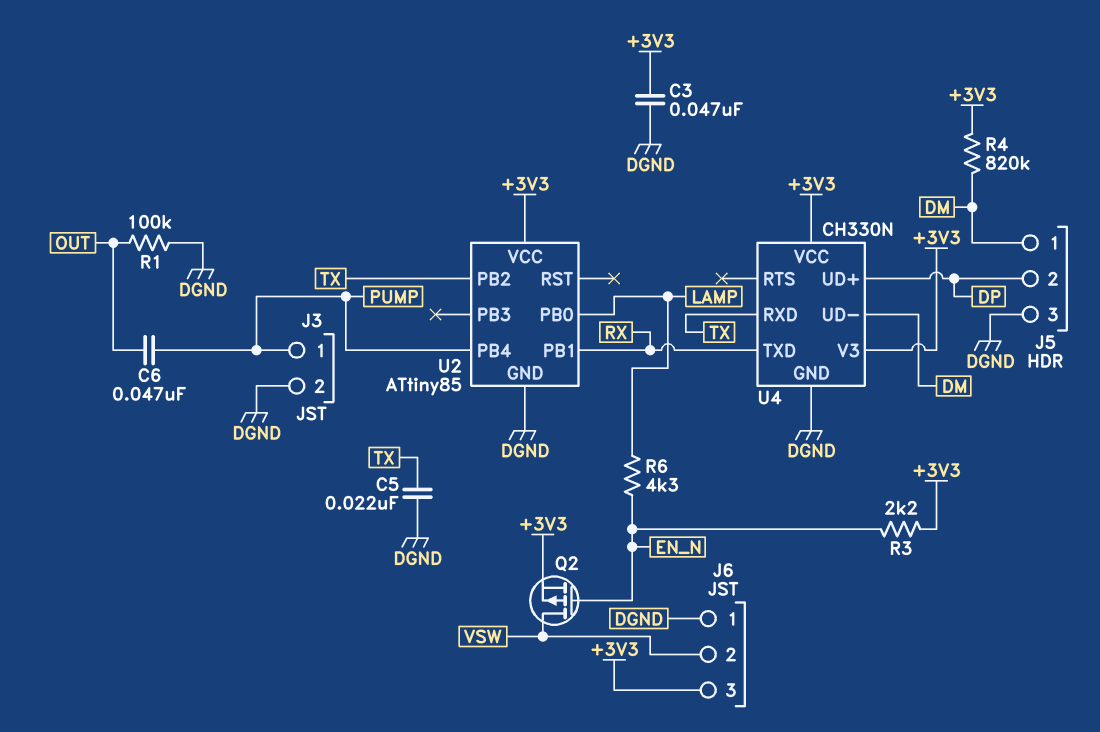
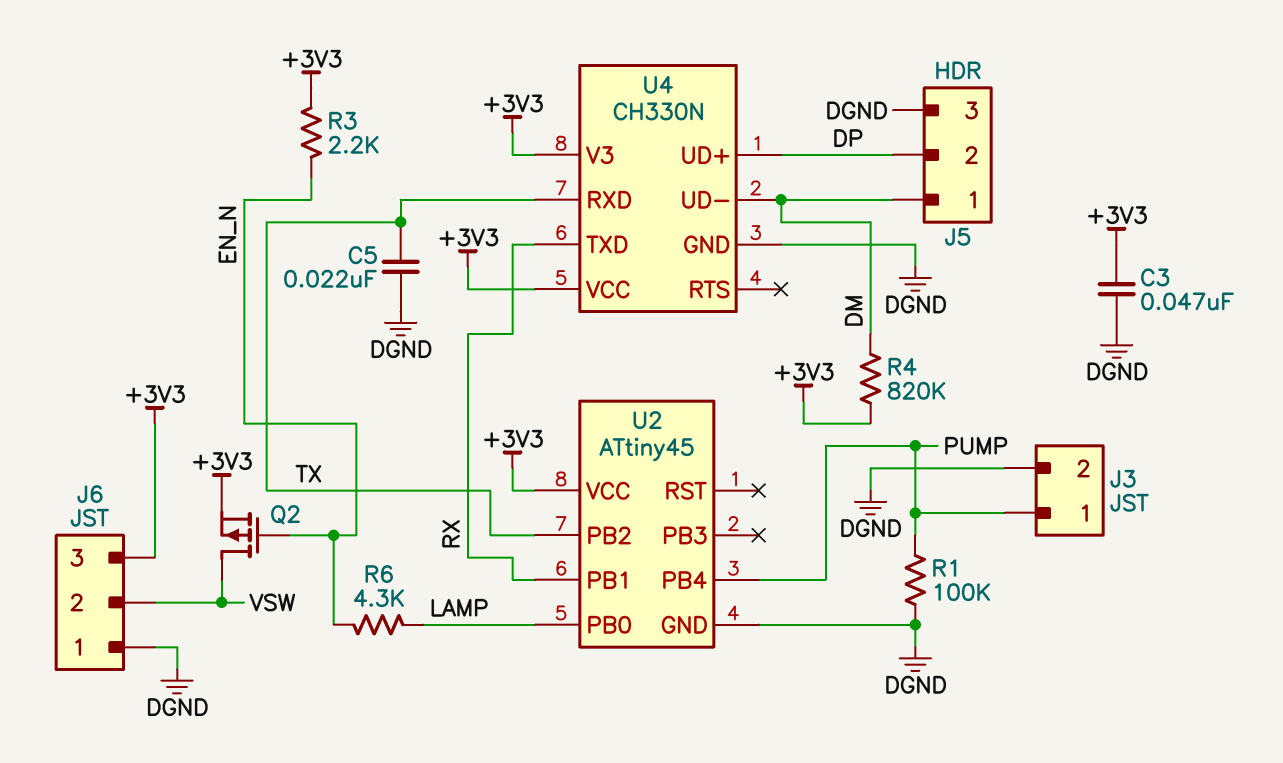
C6: 47nF (OUT, PUMP) -> none
R1: 100k (DGND, OUT) -> 100k (DGND, PUMP)
U2: ATtiny85 -> ATtiny45

